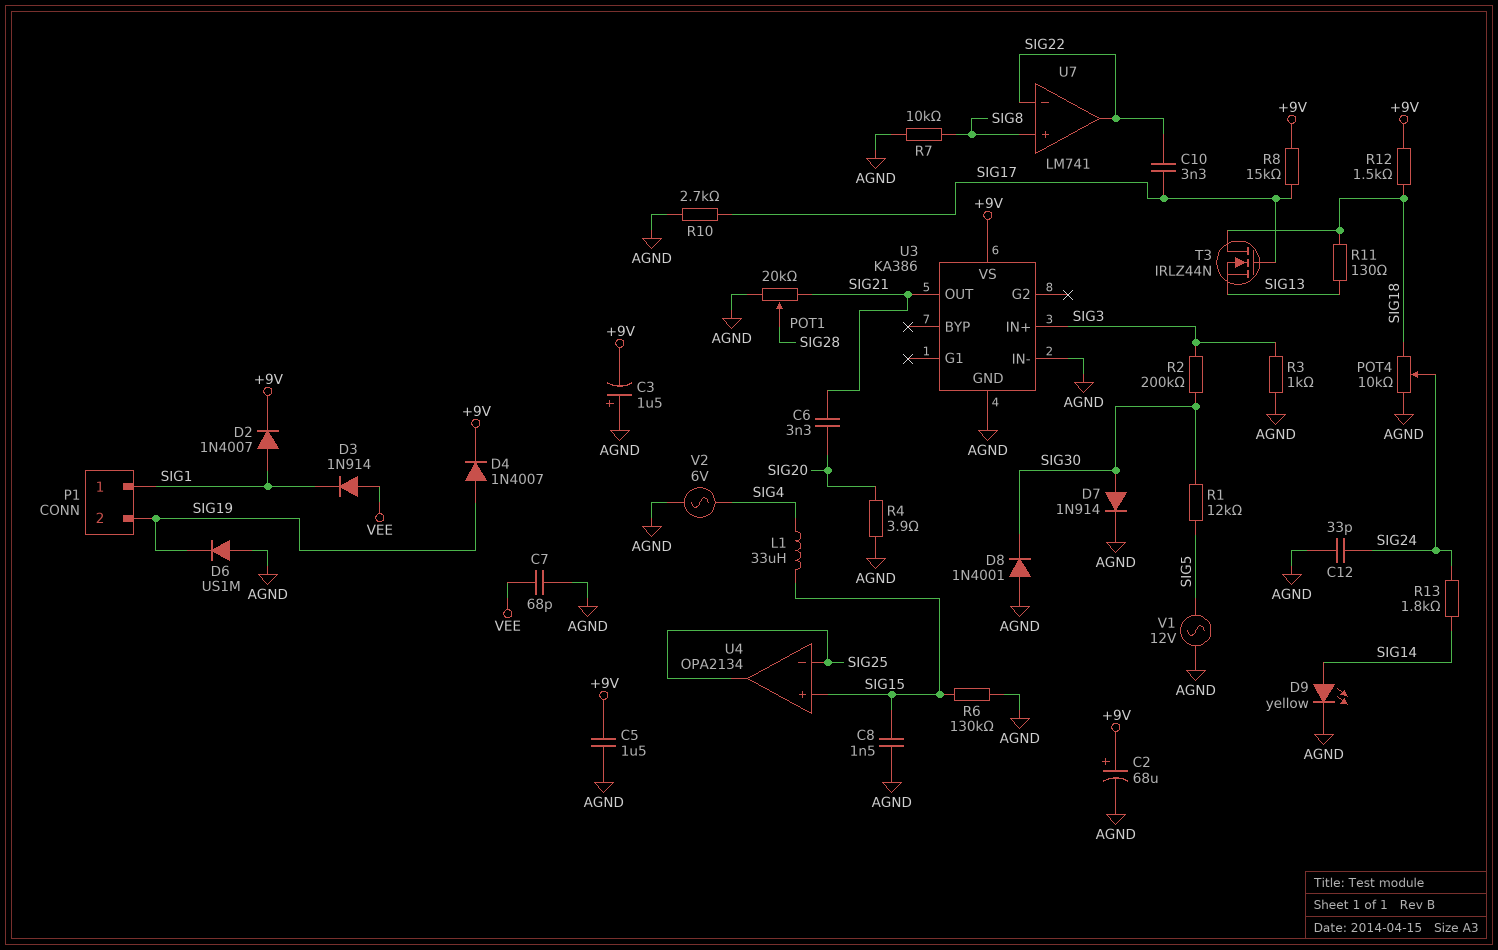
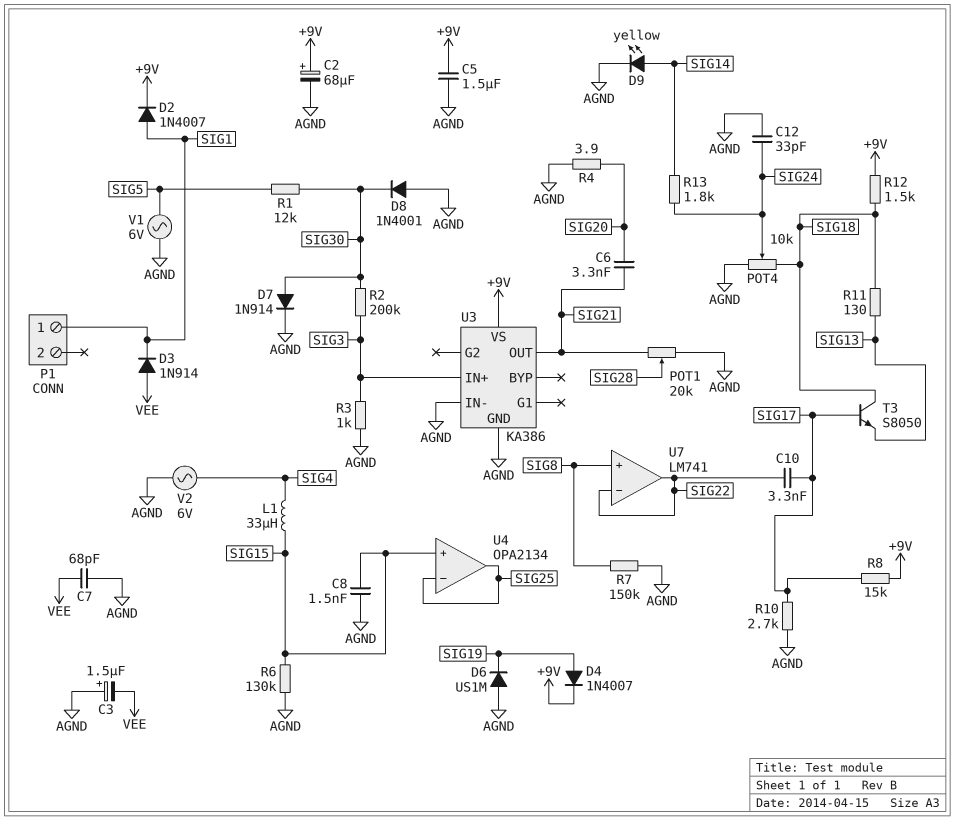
C3: 1.5uF (plus AGND, minus +9V) -> 1.5uF (plus AGND, minus VEE)
P1 pin 2: SIG19 -> none
R7: 10k (AGND, SIG8) -> 150k (AGND, SIG8)
T3: NMOS IRLZ44N (G SIG17, D SIG18, S SIG13) -> NPN S8050 (B SIG17, C SIG18, E SIG13)
V1: AC 12V (AGND, SIG5) -> AC 6V (AGND, SIG5)

